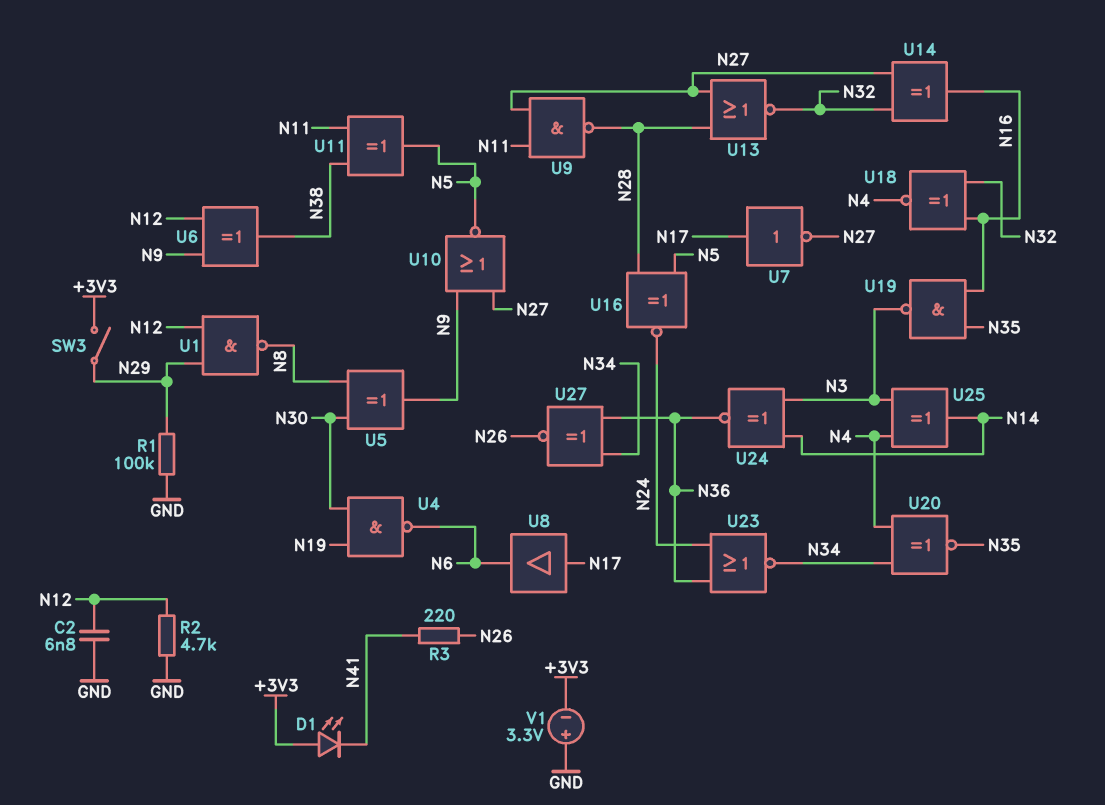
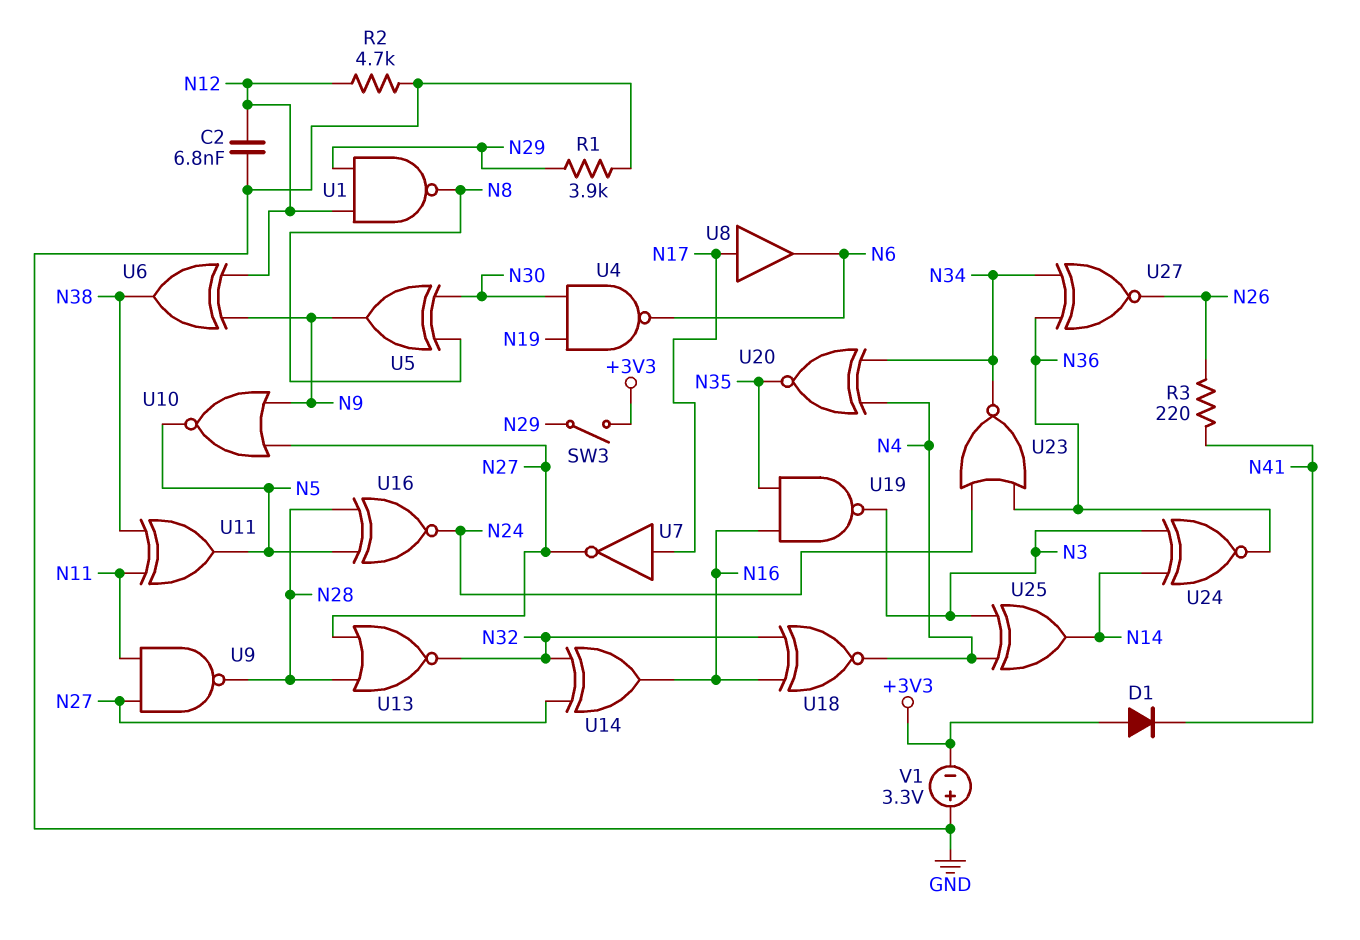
D1: LED (A +3V3, K N41) -> diode (A +3V3, K N41)
R1: 100k (GND, N29) -> 3.9k (GND, N29)

